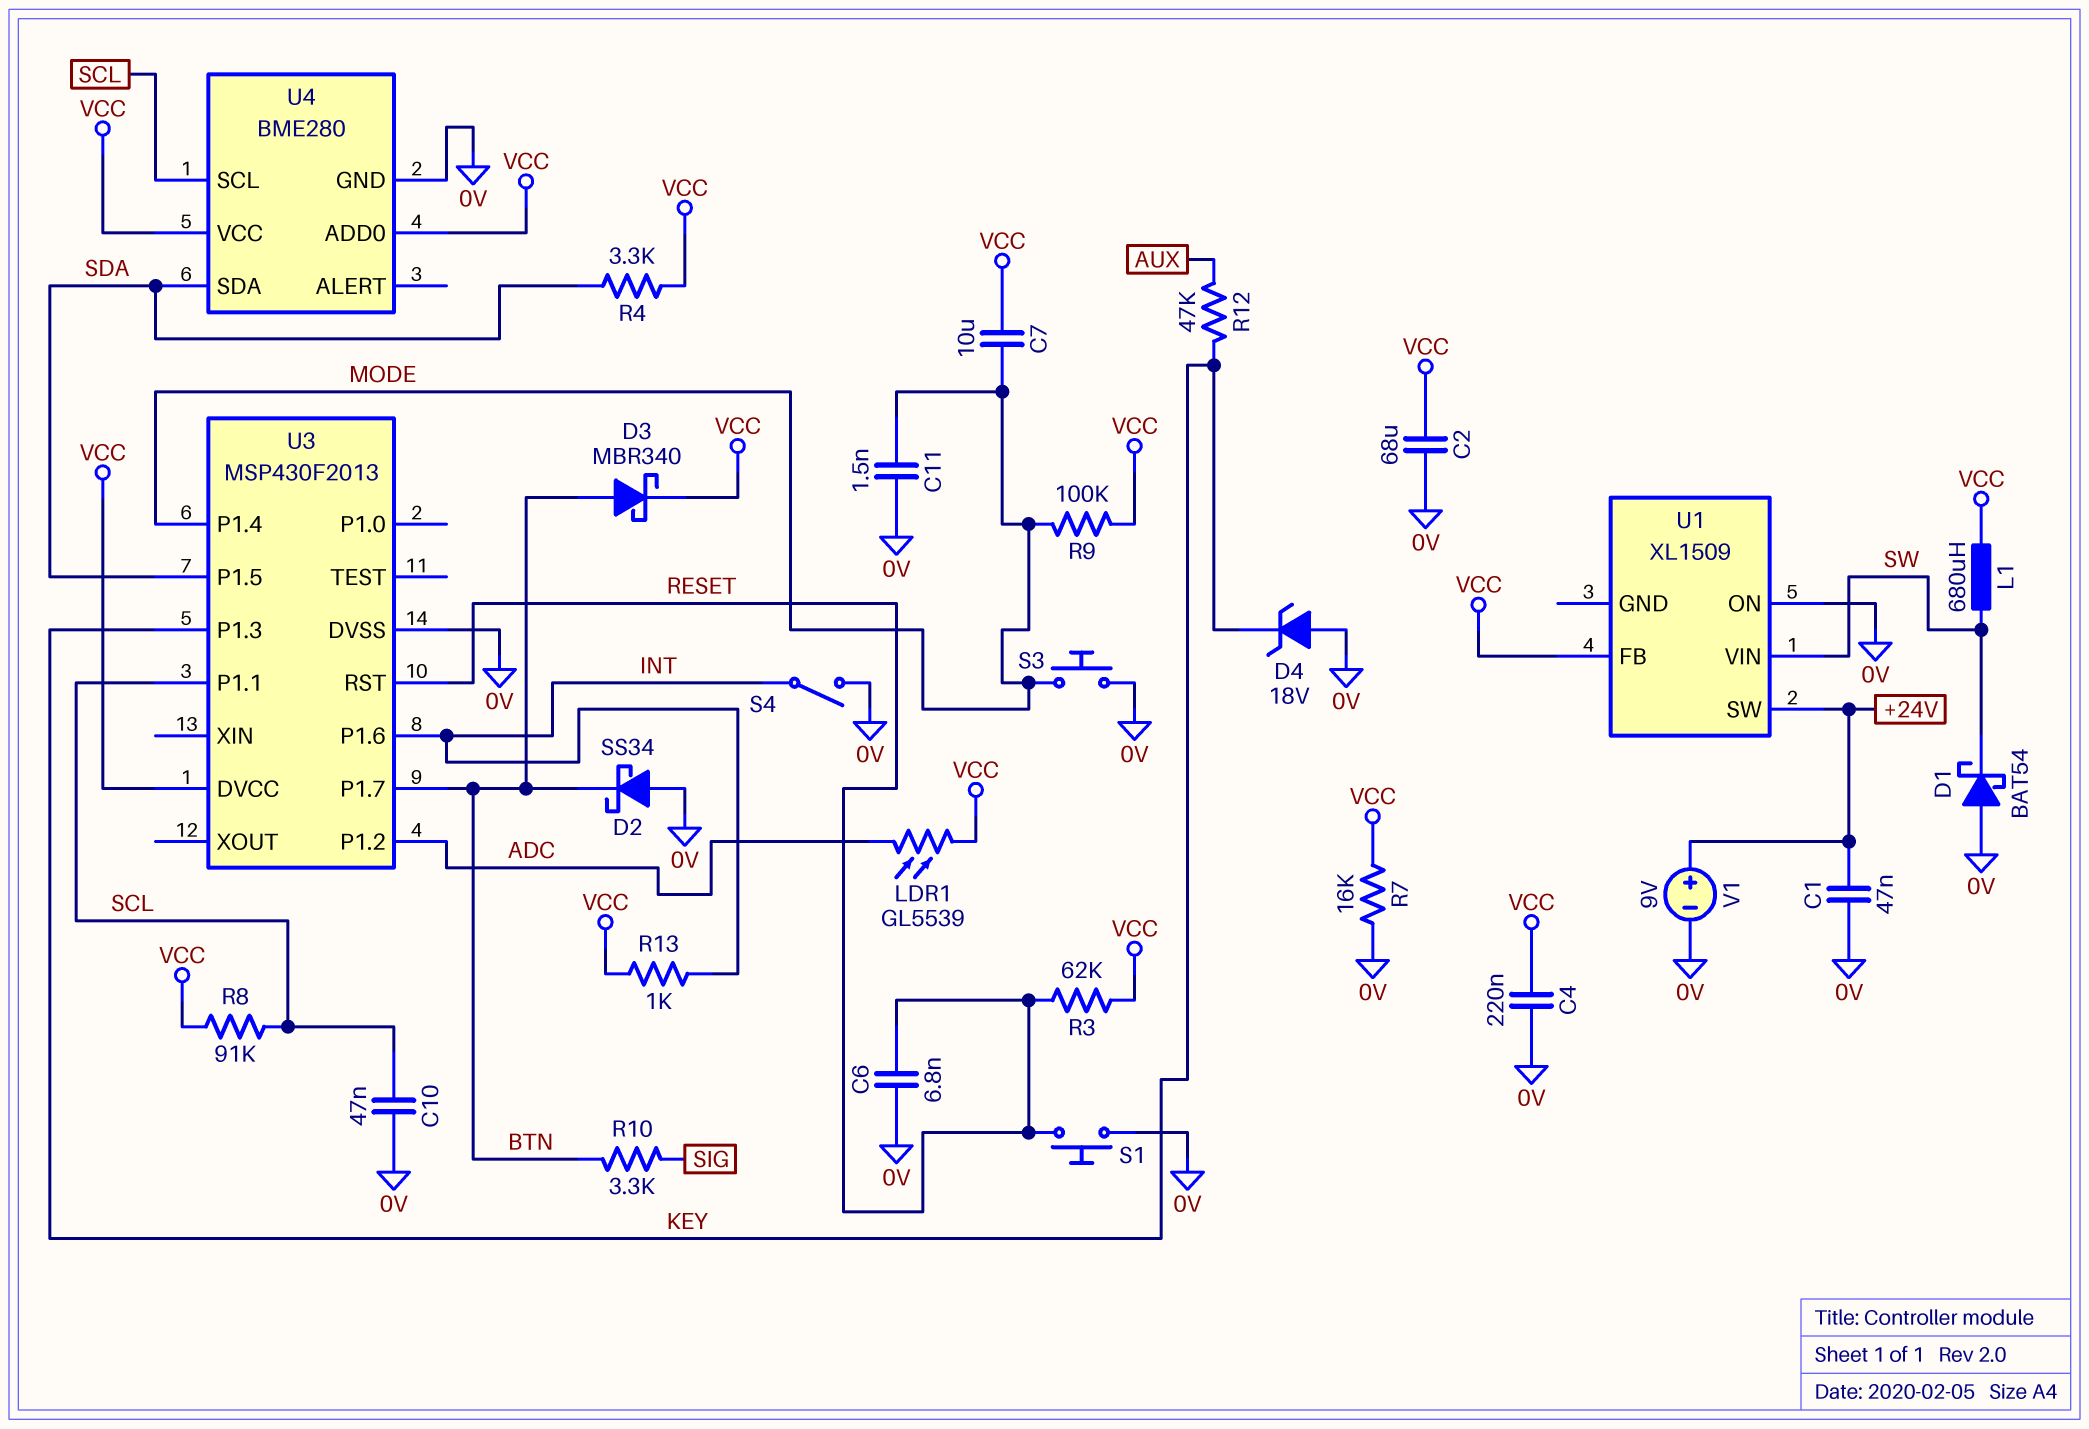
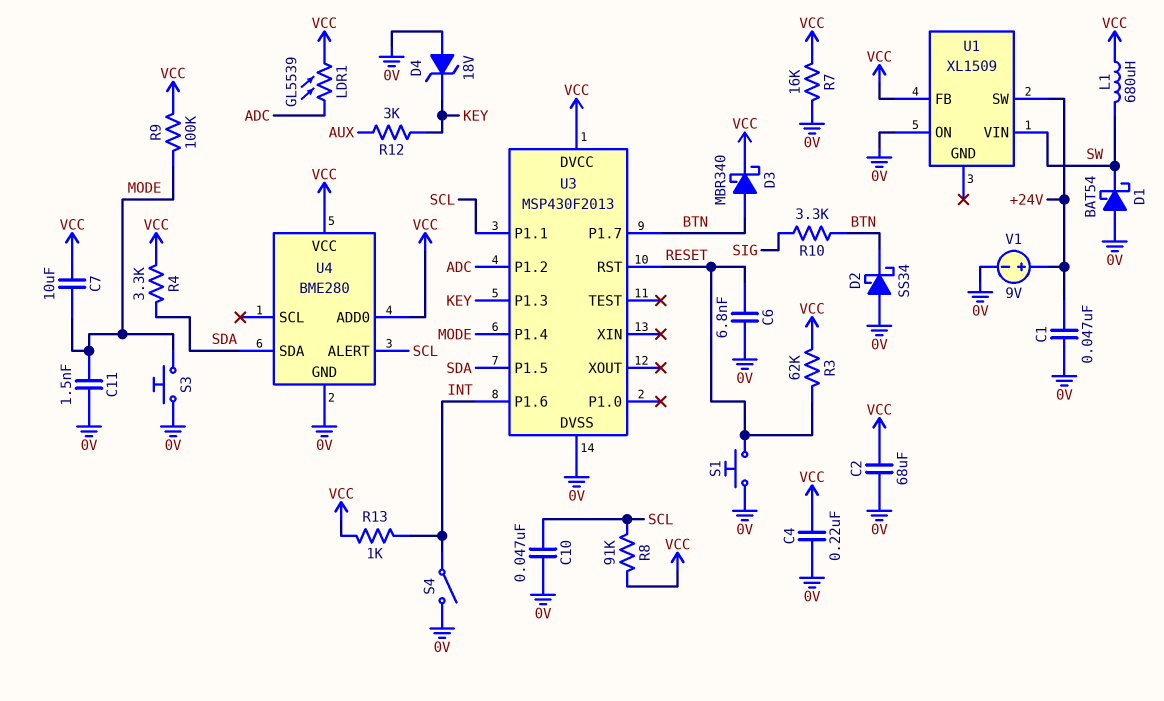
R12: 47k (AUX, KEY) -> 3k (AUX, KEY)
U4 pin ALERT: none -> SCL
U4 pin SCL: SCL -> none

